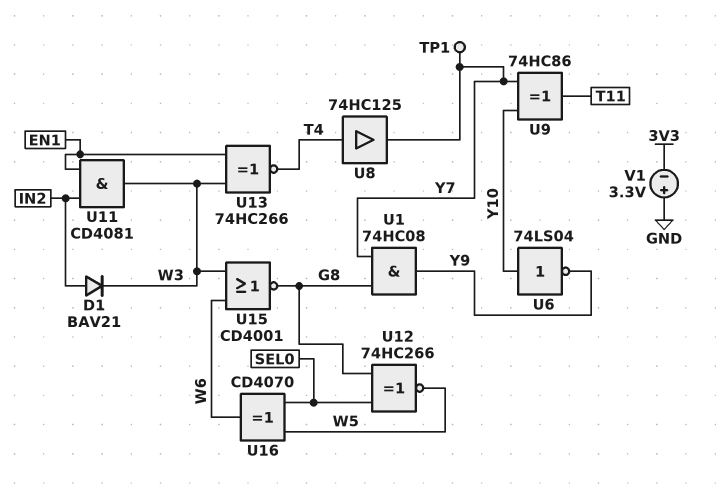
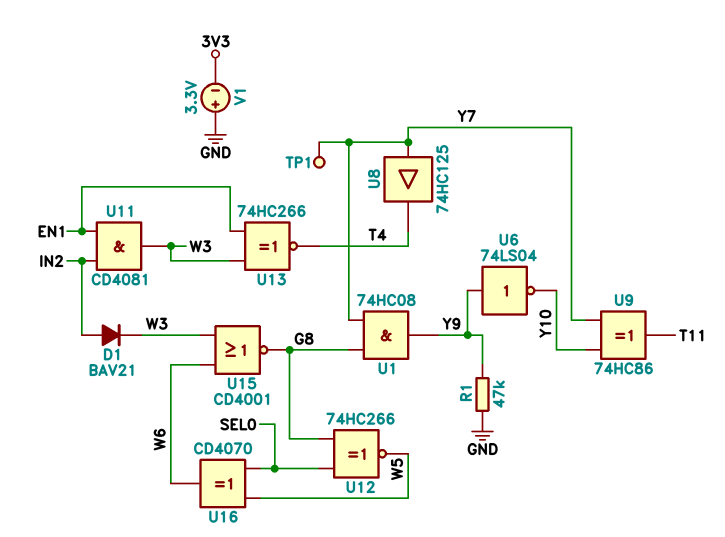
R1: none -> 47k (GND, Y9)
U6: NOT 74LS04 (in Y10, out Y9) -> NOT 74LS04 (in Y9, out Y10)
U8: buffer 74HC125 (in T4, out Y7) -> buffer 74HC125 (in Y7, out T4)

